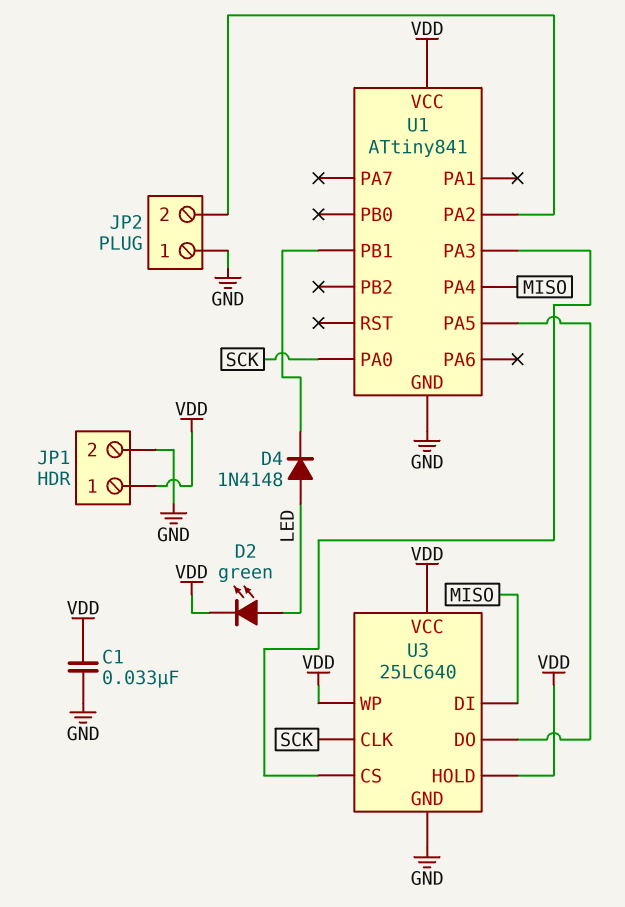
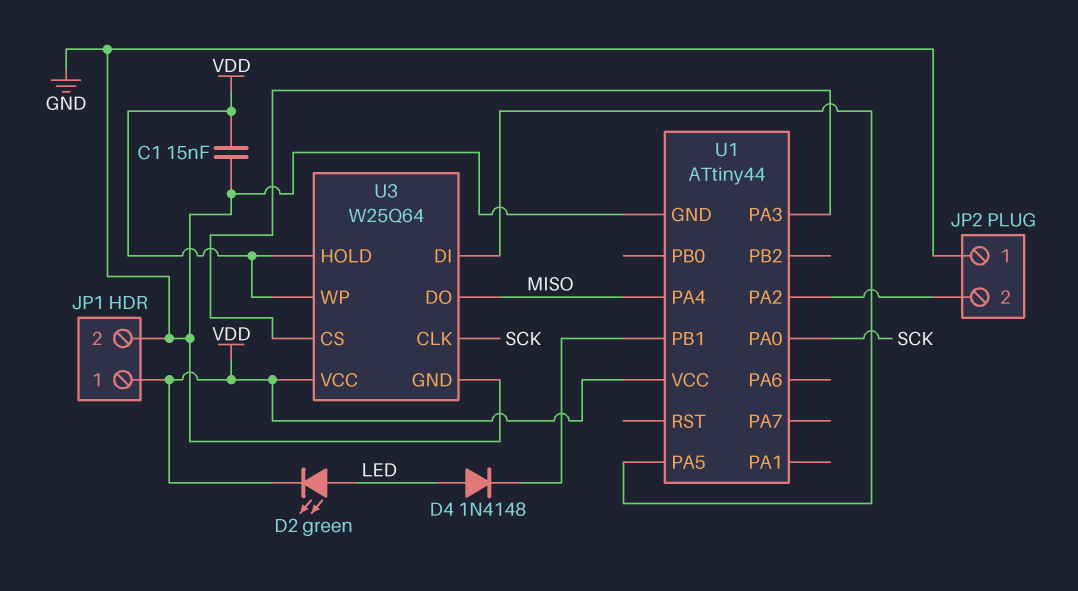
C1: 33nF (GND, VDD) -> 15nF (GND, VDD)
U1: ATtiny841 -> ATtiny44
U3: 25LC640 -> W25Q64
U3 pin DI: MISO -> U1/PA5
U3 pin DO: U1/PA5 -> MISO

